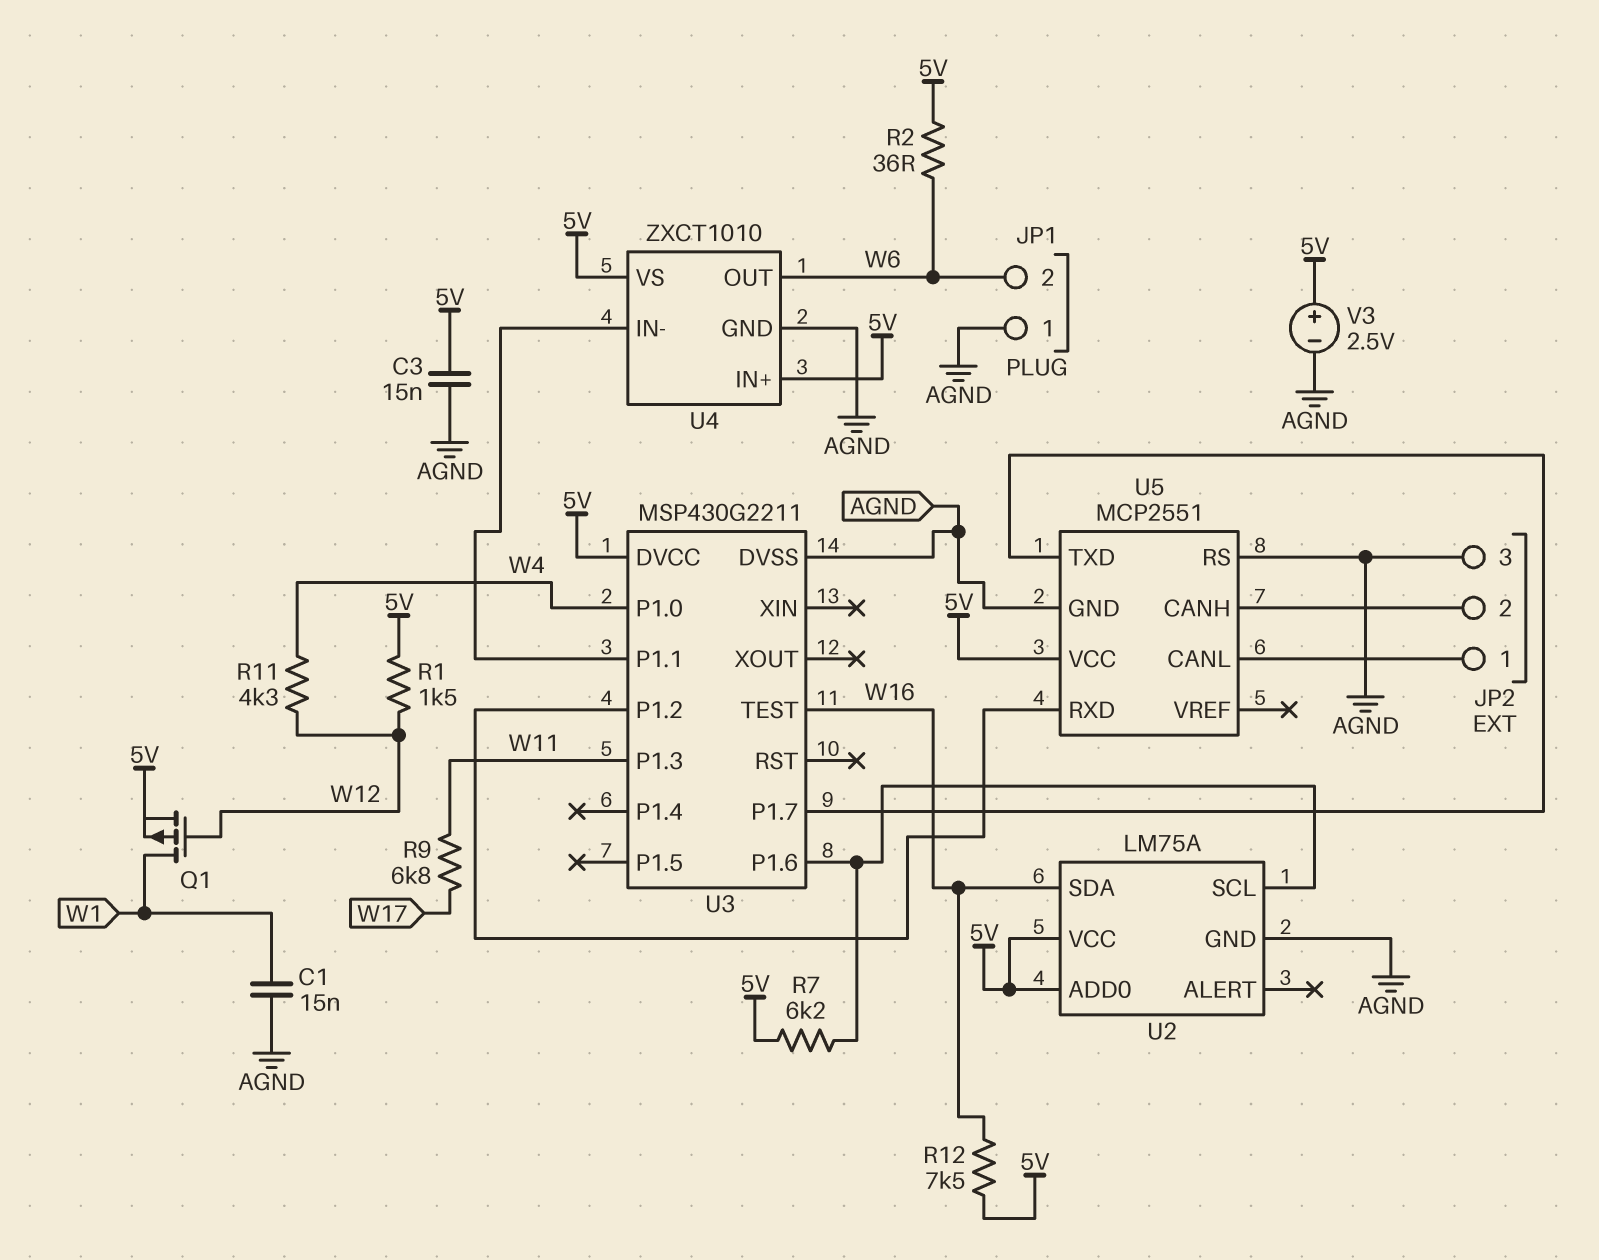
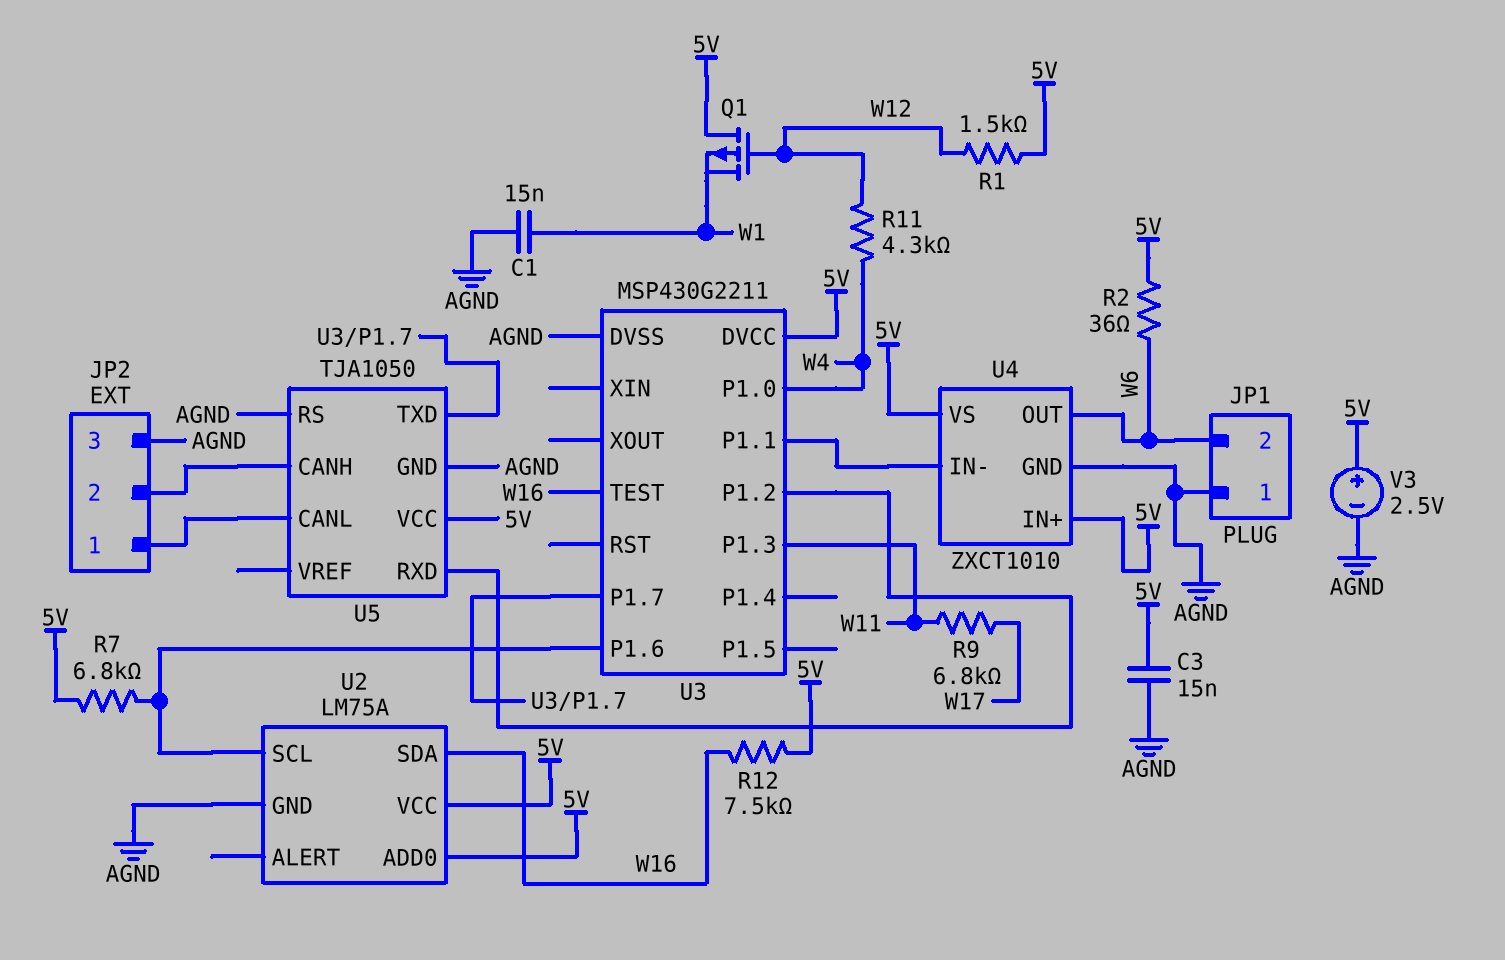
Q1: PMOS (G W12, D W1, S 5V) -> PMOS (G W12, D 5V, S W1)
R7: 6.2k (5V, U2/SCL) -> 6.8k (5V, U2/SCL)
U5: MCP2551 -> TJA1050

